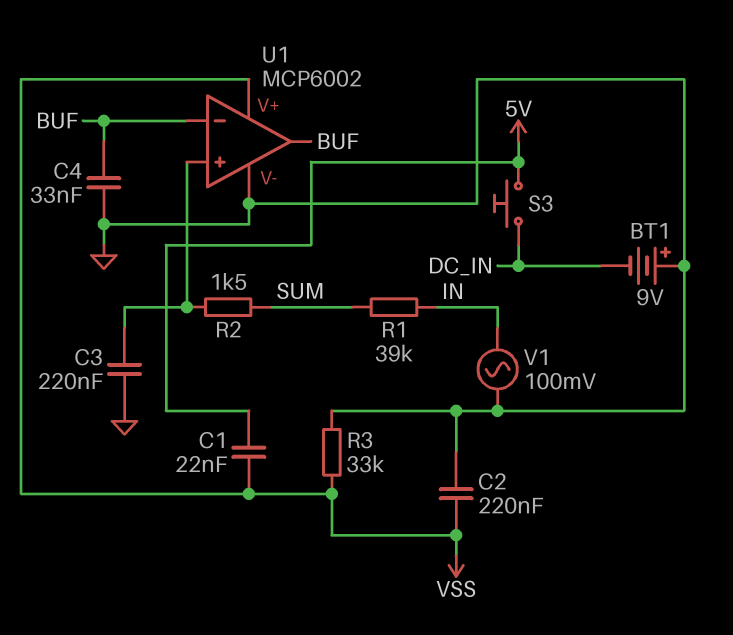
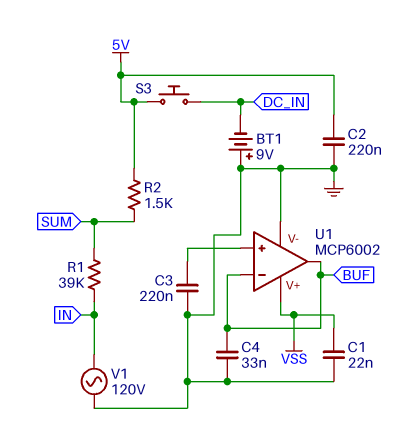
C1: 22nF (5V, VSS) -> 22nF (GND, VSS)
C2: 220nF (GND, VSS) -> 220nF (5V, GND)
R2: 1.5k (SUM, U1/in+) -> 1.5k (5V, SUM)
R3: 33k (GND, VSS) -> none
V1: AC 100mV (GND, IN) -> AC 120V (GND, IN)

